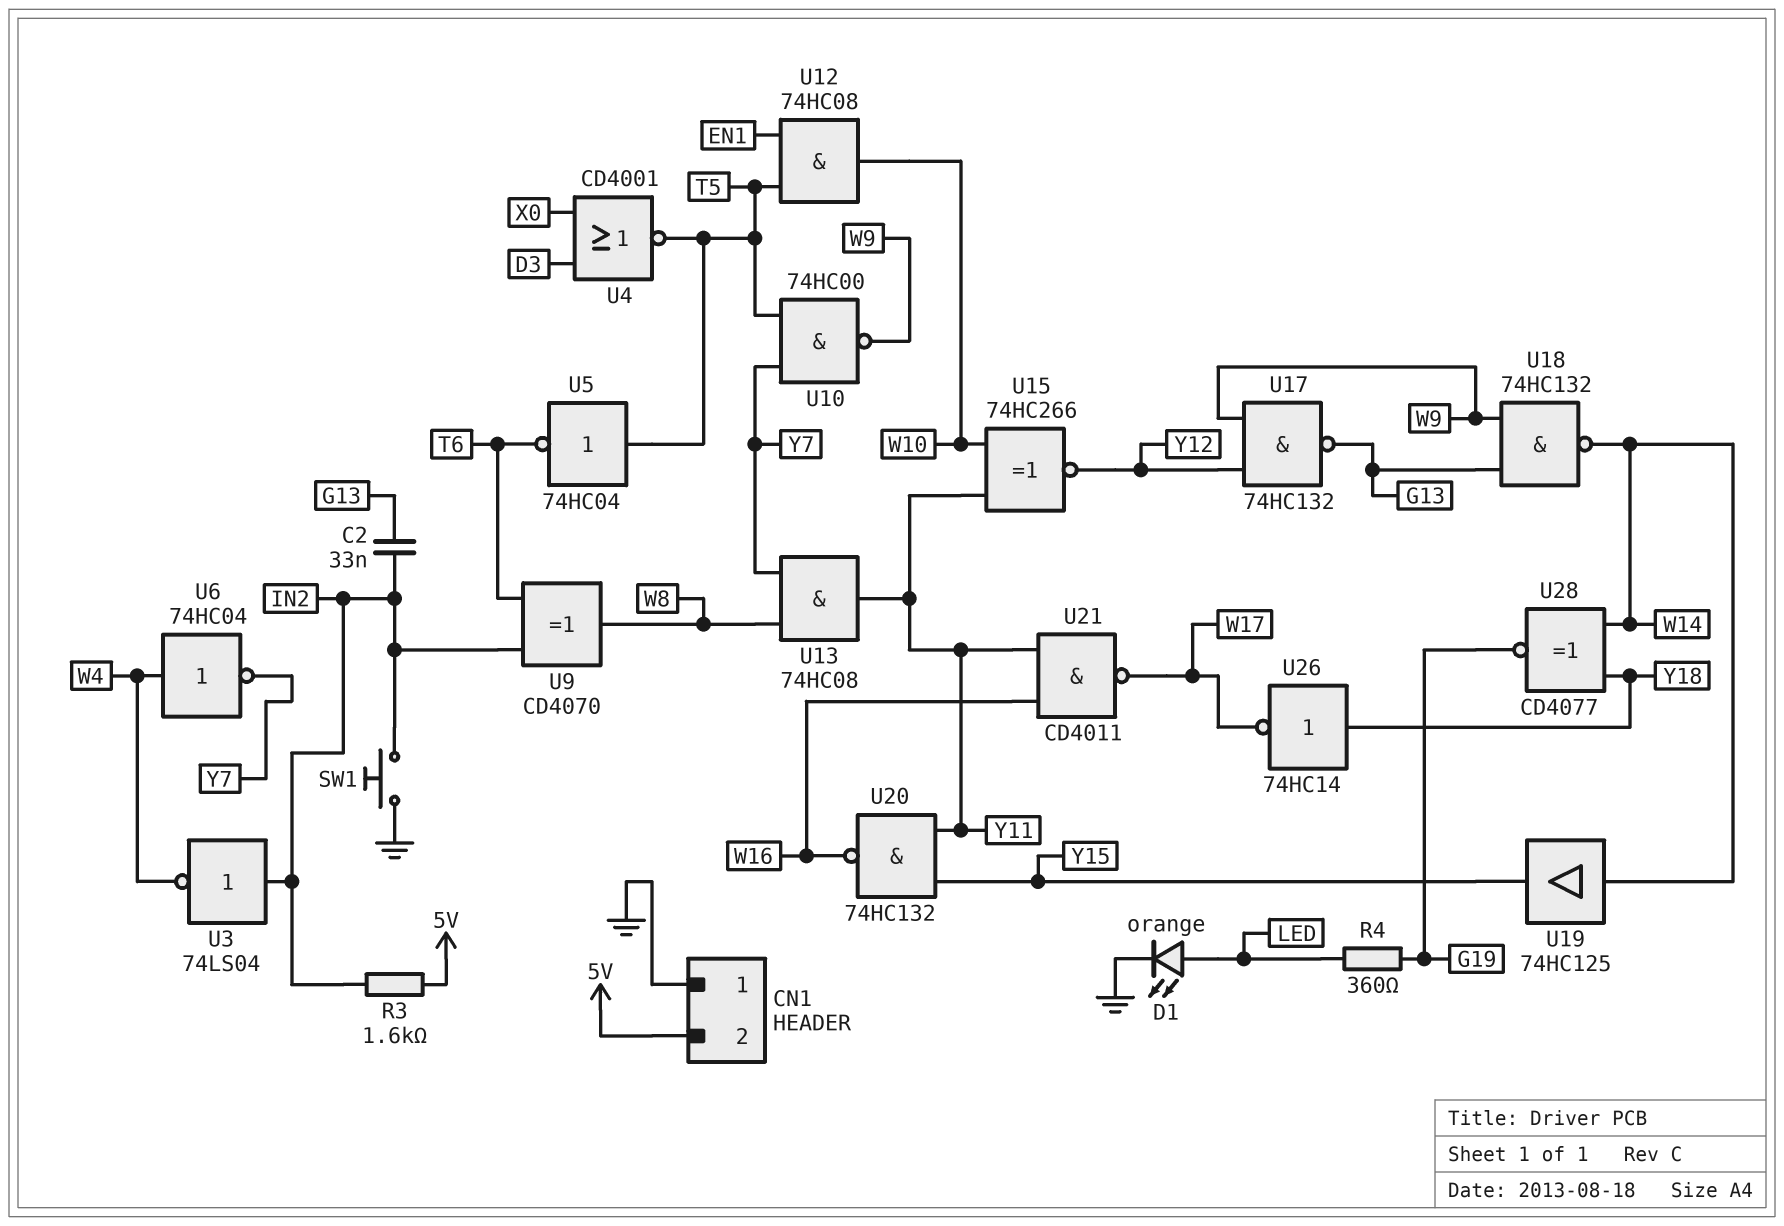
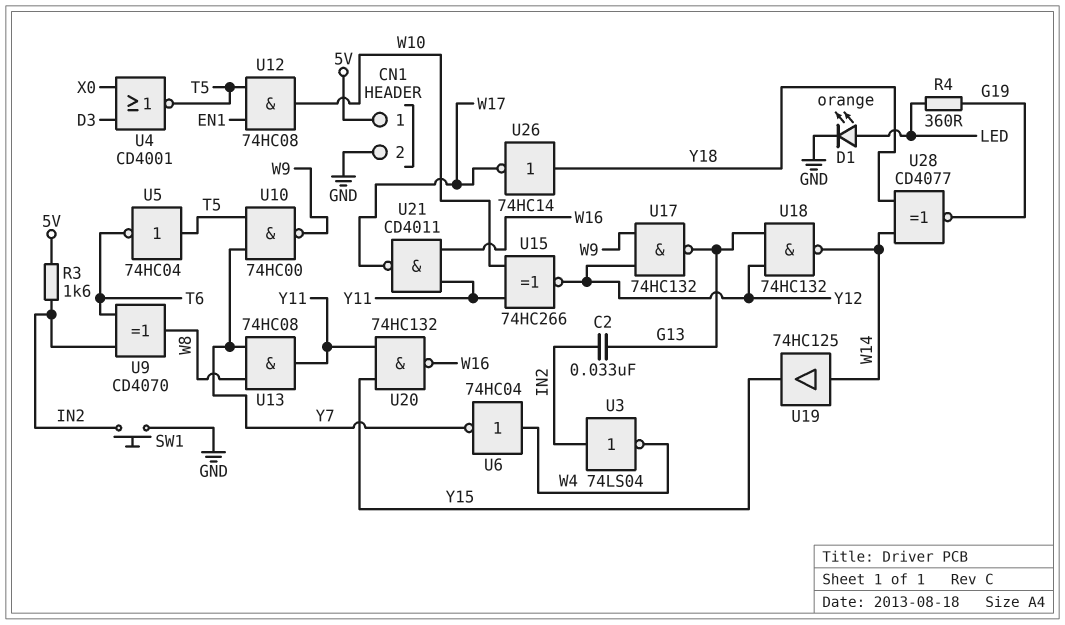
CN1 pin 1: GND -> 5V
CN1 pin 2: 5V -> GND
U18: NAND 74HC132 (in G13, in W9, out W14) -> NAND 74HC132 (in G13, in Y12, out W14)

